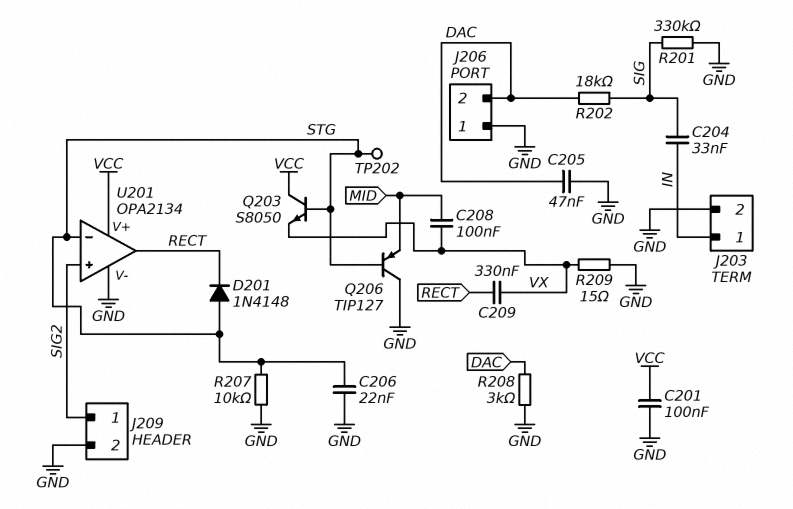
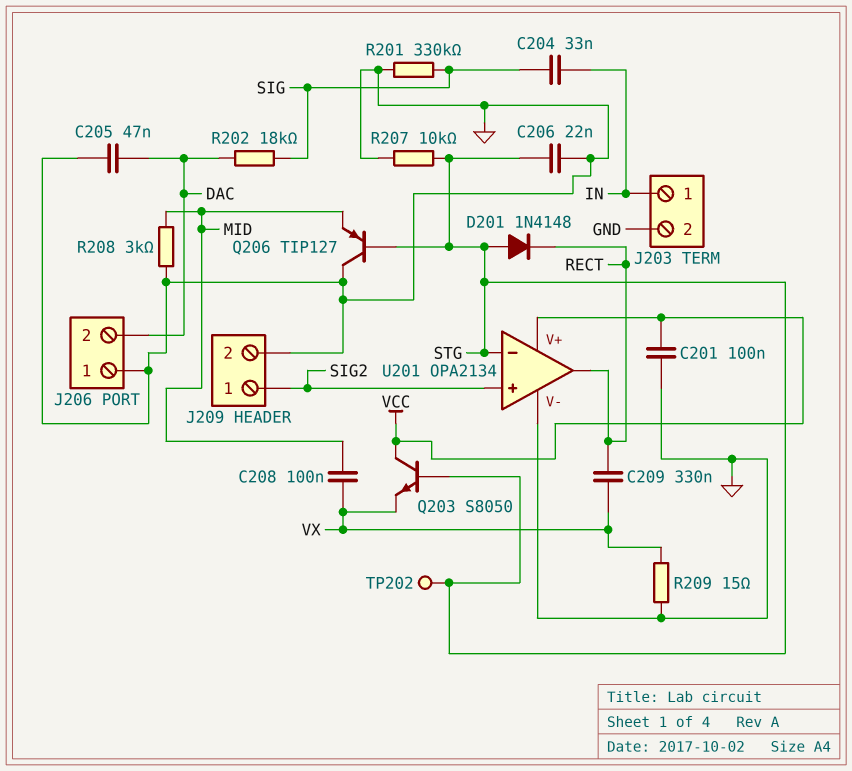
R208: 3k (DAC, GND) -> 3k (GND, MID)

